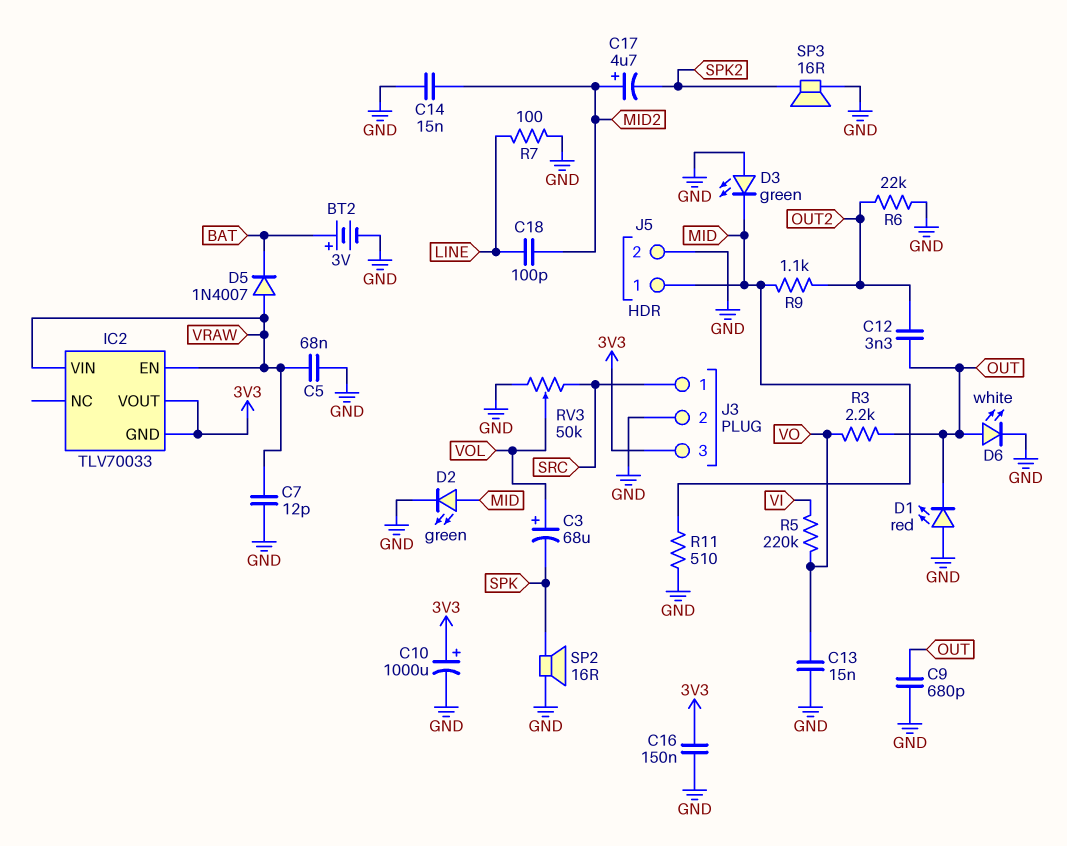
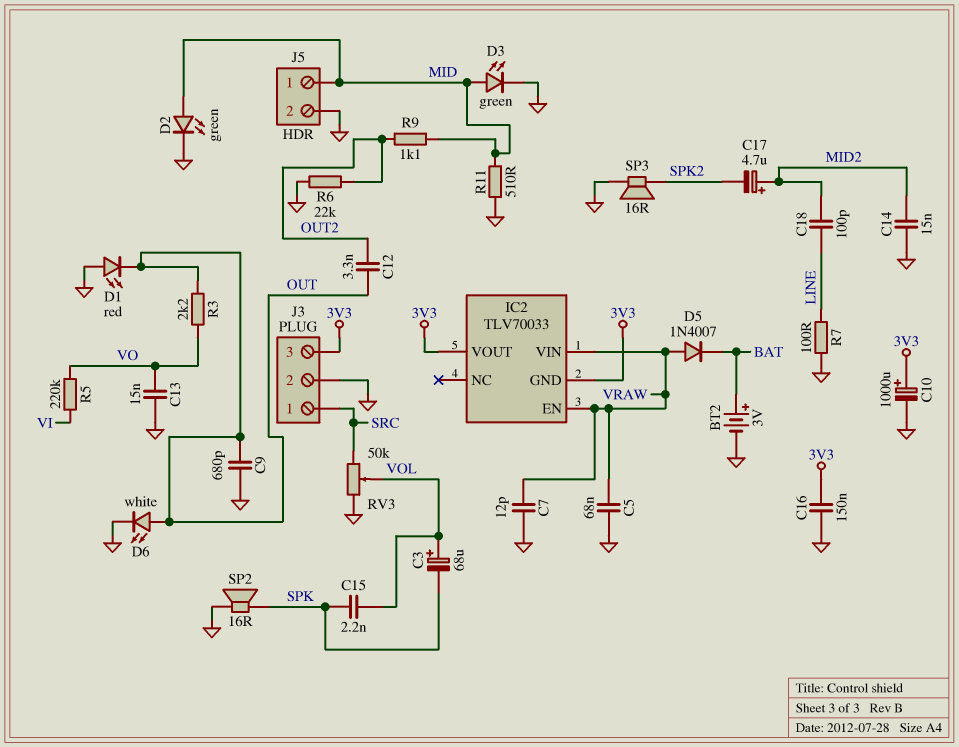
C15: none -> 2.2nF (SPK, VOL)
D3: LED green (A GND, K MID) -> LED green (A MID, K GND)

